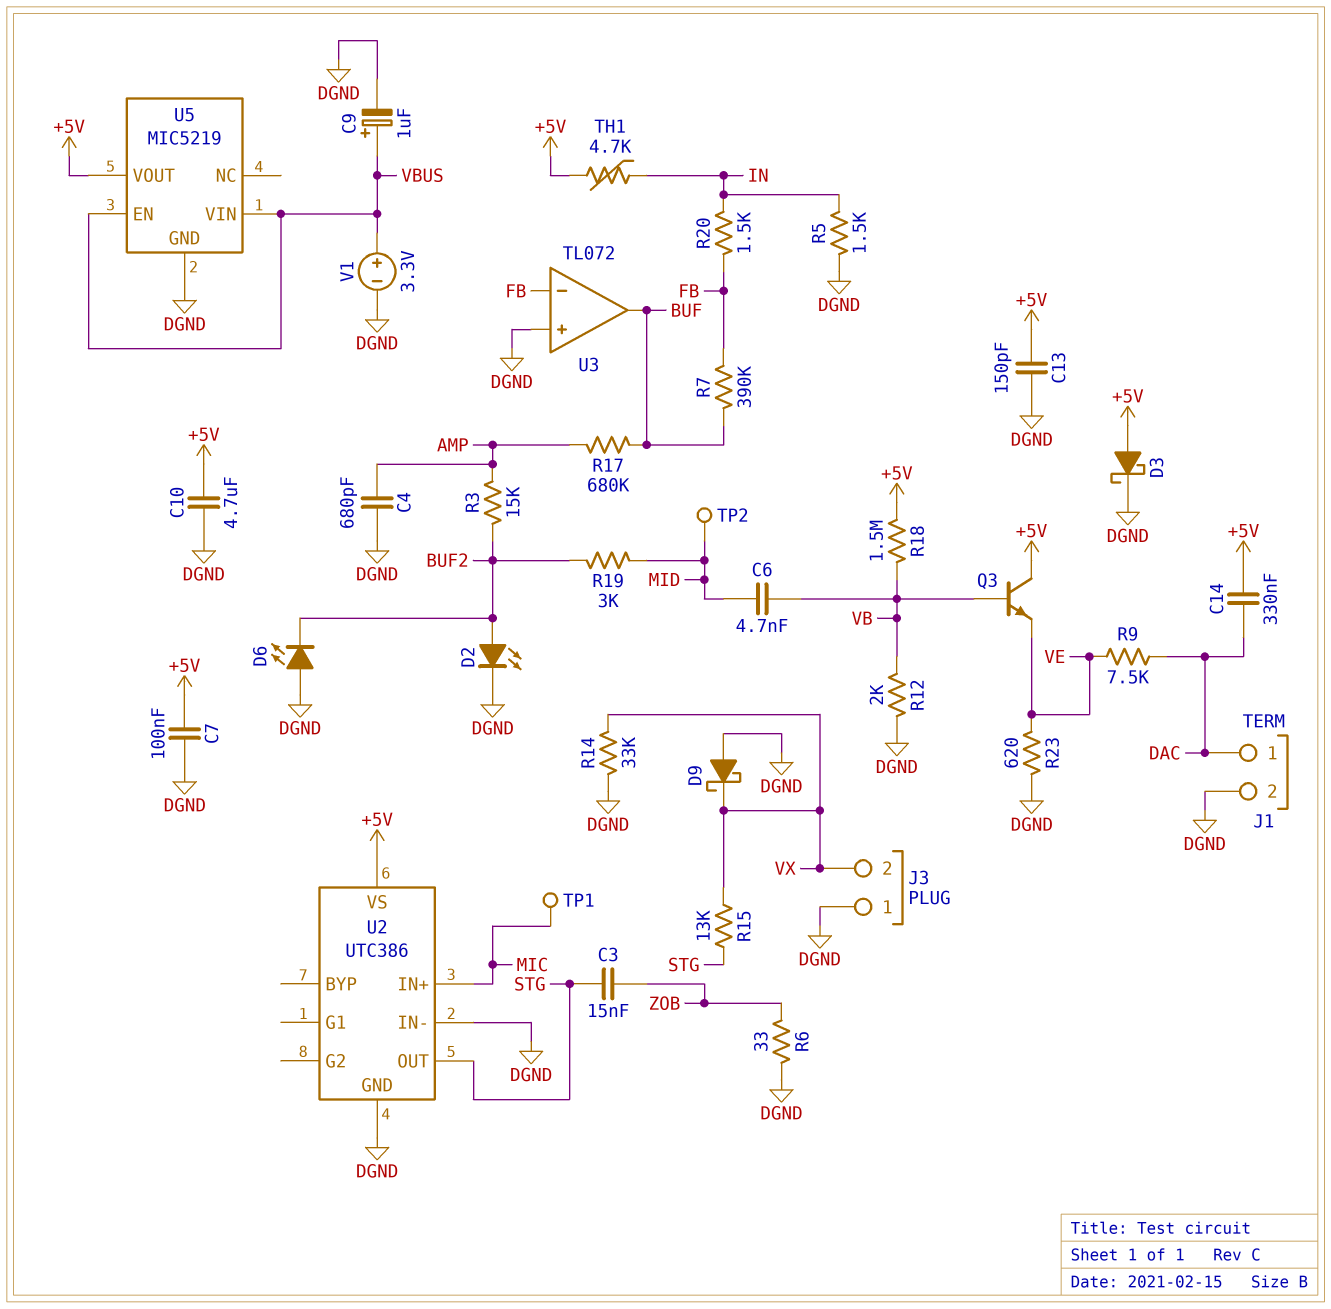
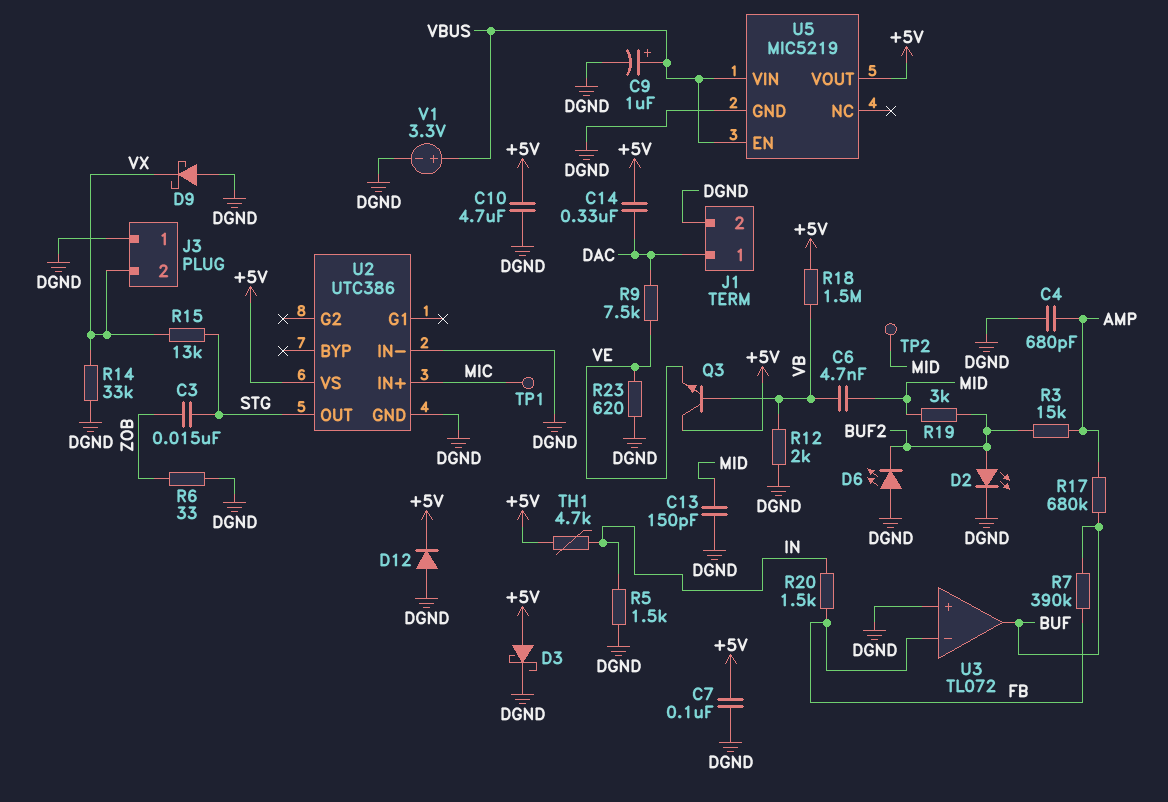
C13: 150pF (+5V, DGND) -> 150pF (DGND, MID)
D12: none -> diode (A DGND, K +5V)

